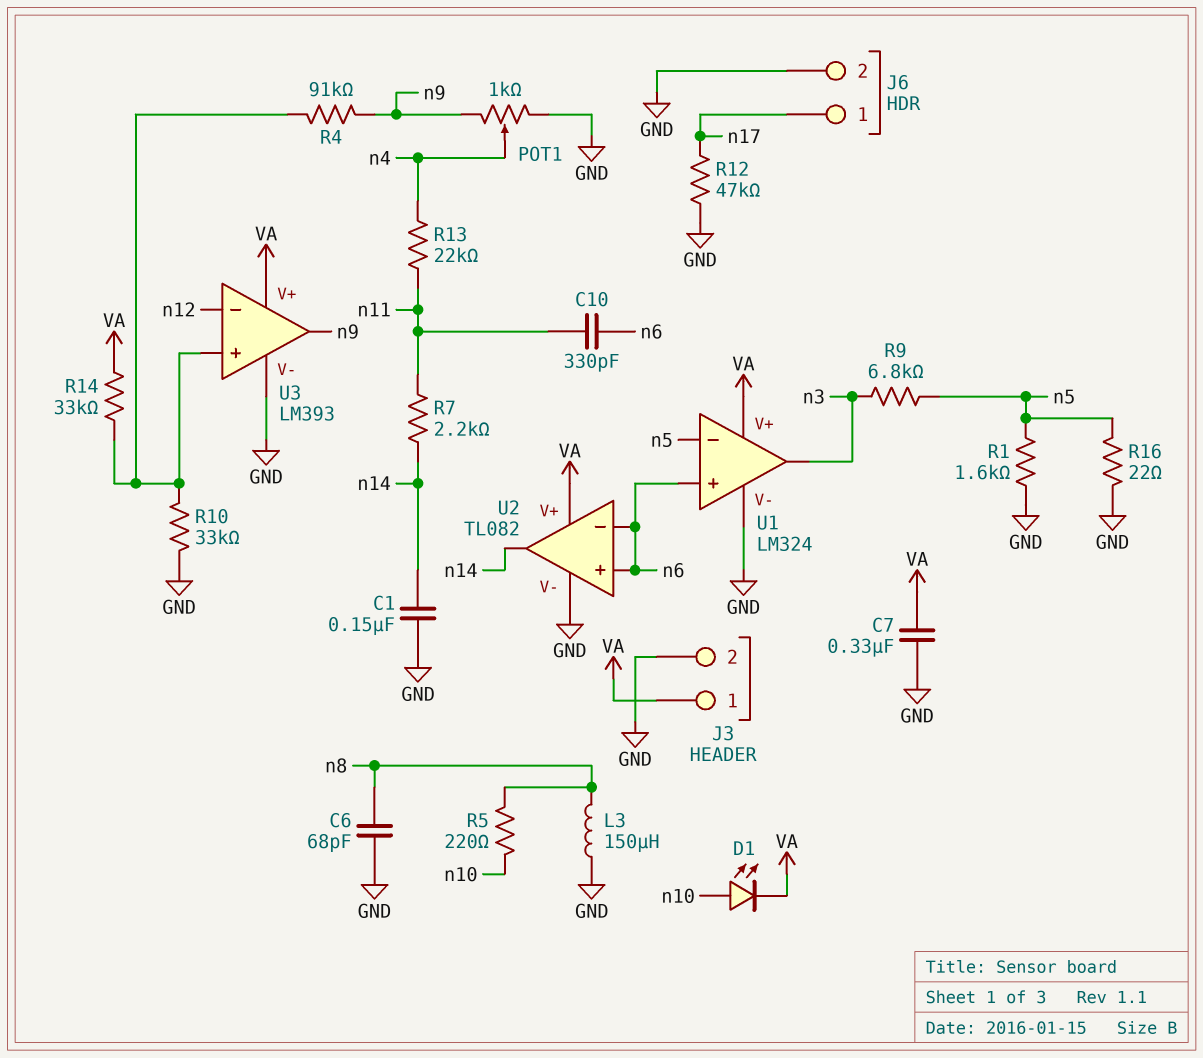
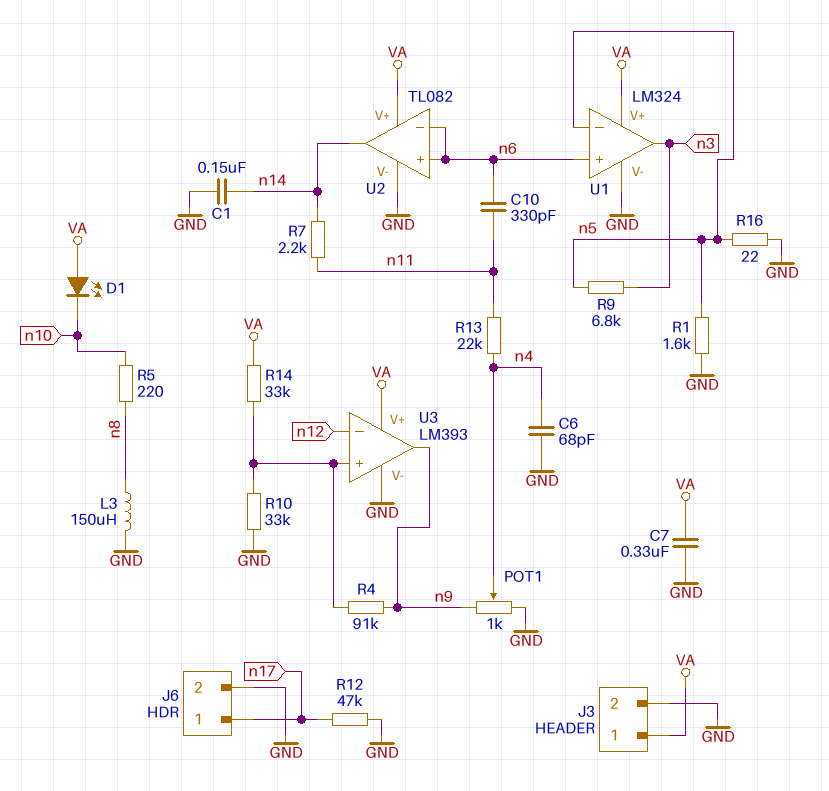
C6: 68pF (GND, n8) -> 68pF (GND, n4)
D1: LED (A n10, K VA) -> LED (A VA, K n10)

